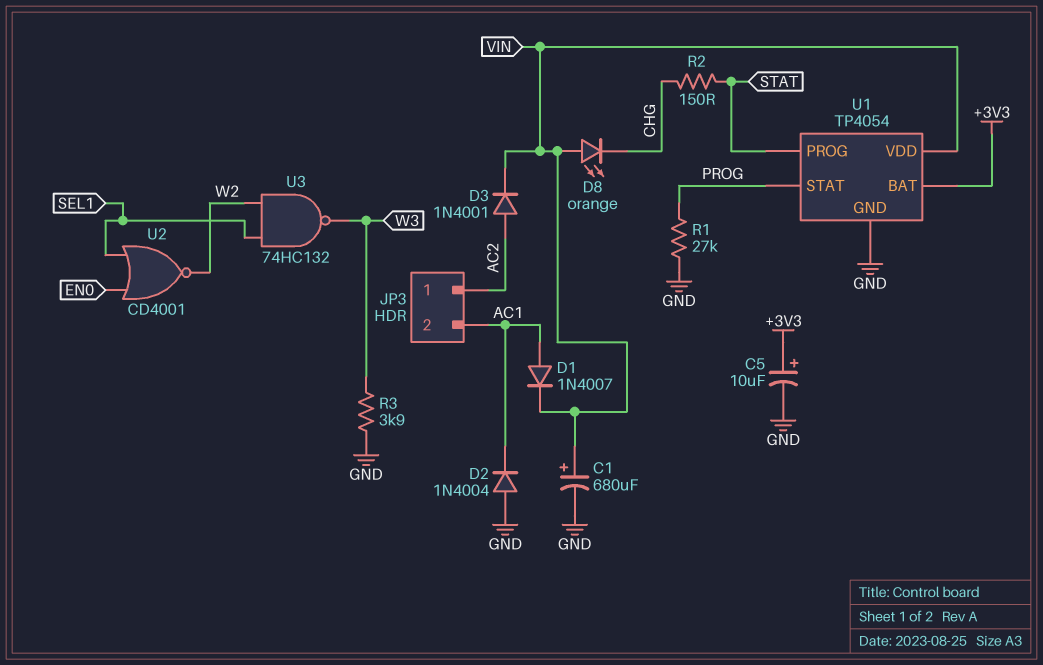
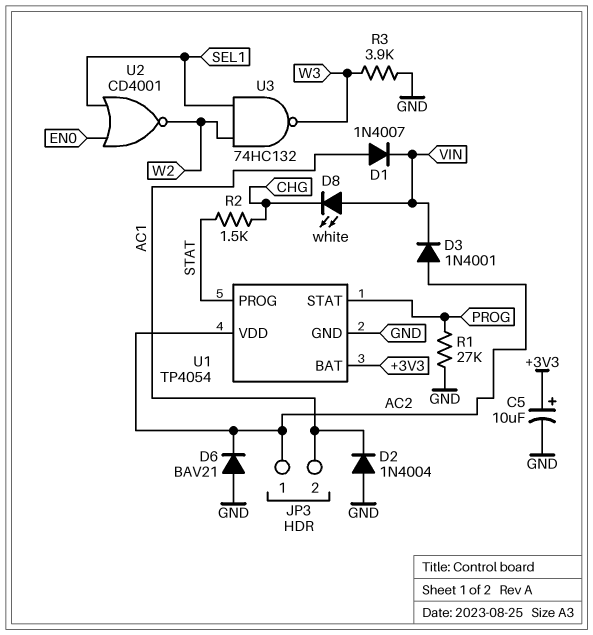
C1: 680uF (plus VIN, minus GND) -> none
D6: none -> diode BAV21 (A GND, K AC2)
D8: LED orange (A VIN, K CHG) -> LED white (A VIN, K CHG)
R2: 150 (CHG, STAT) -> 1.5k (CHG, STAT)
U1 pin VDD: VIN -> AC2

